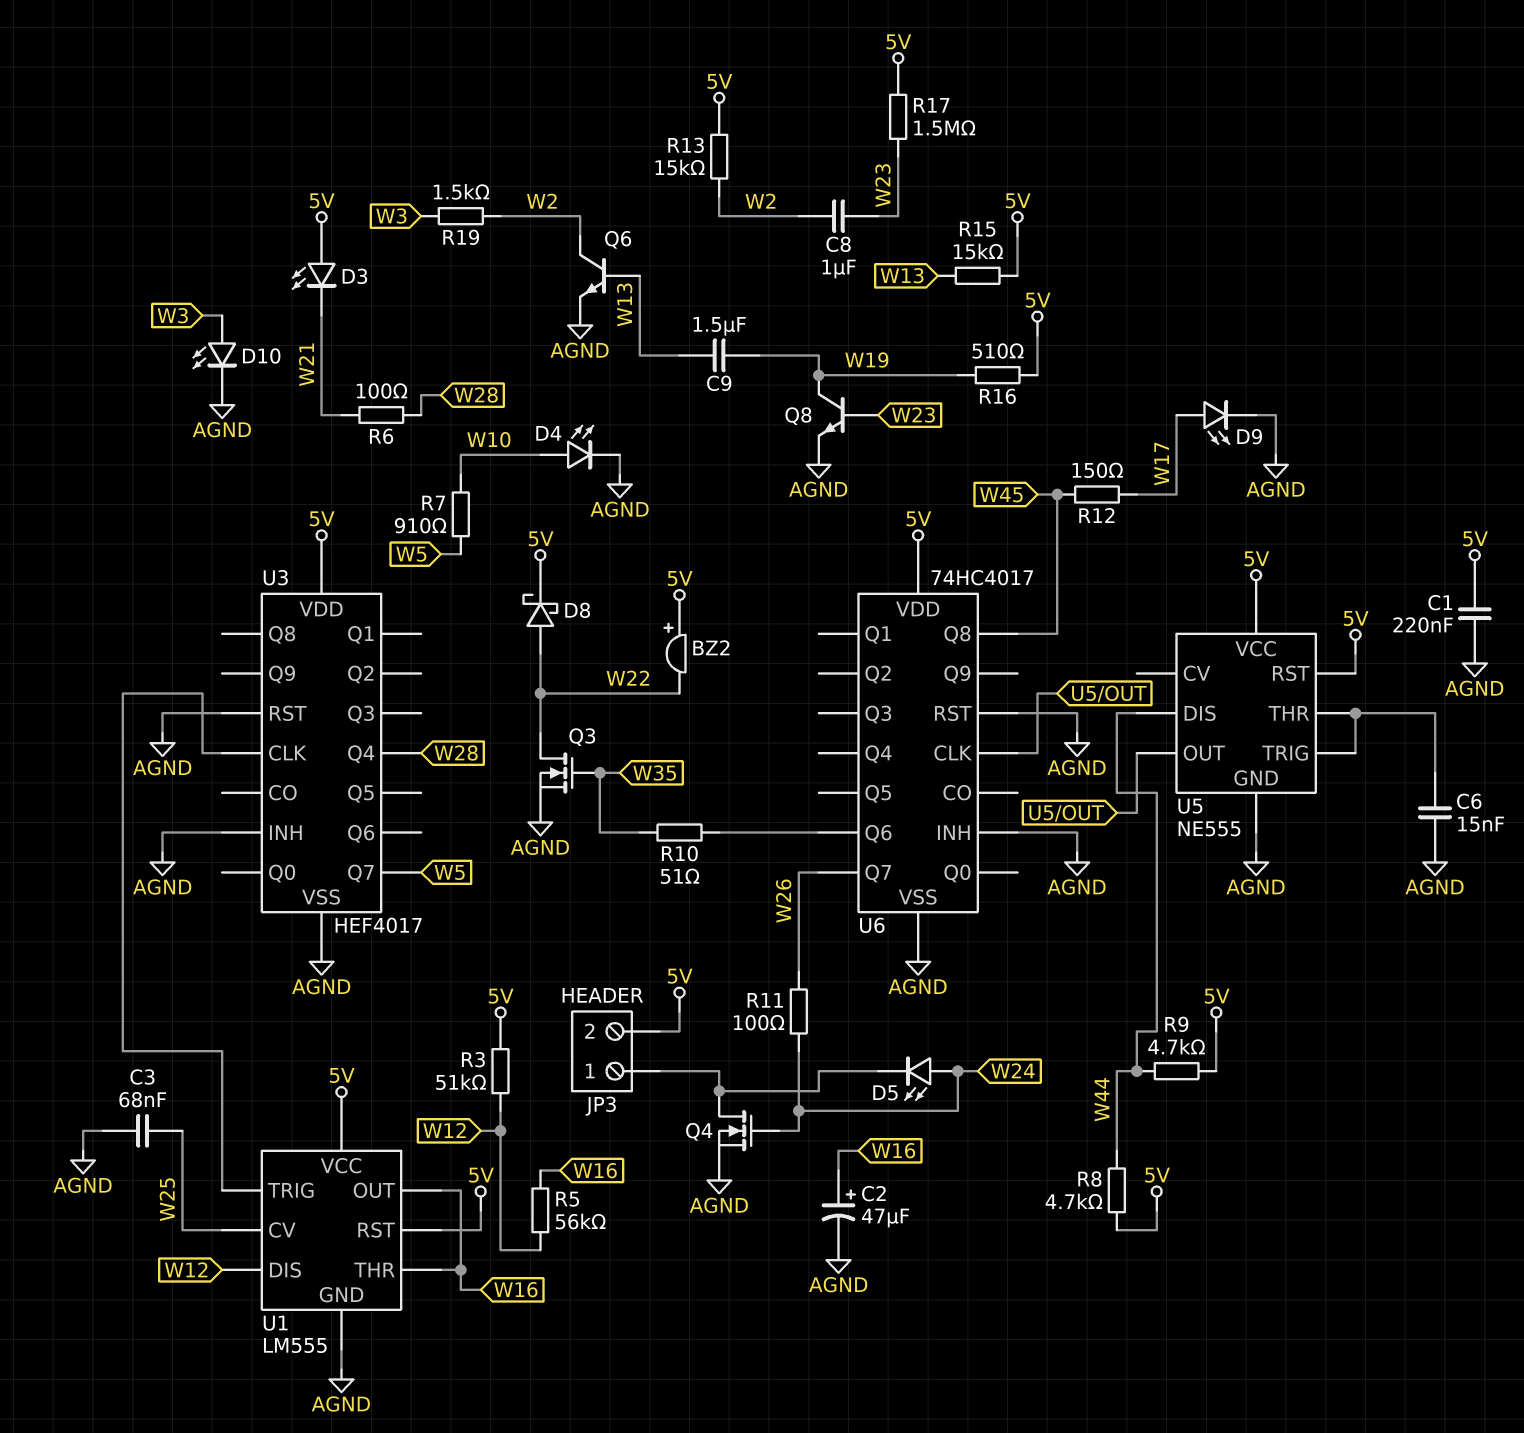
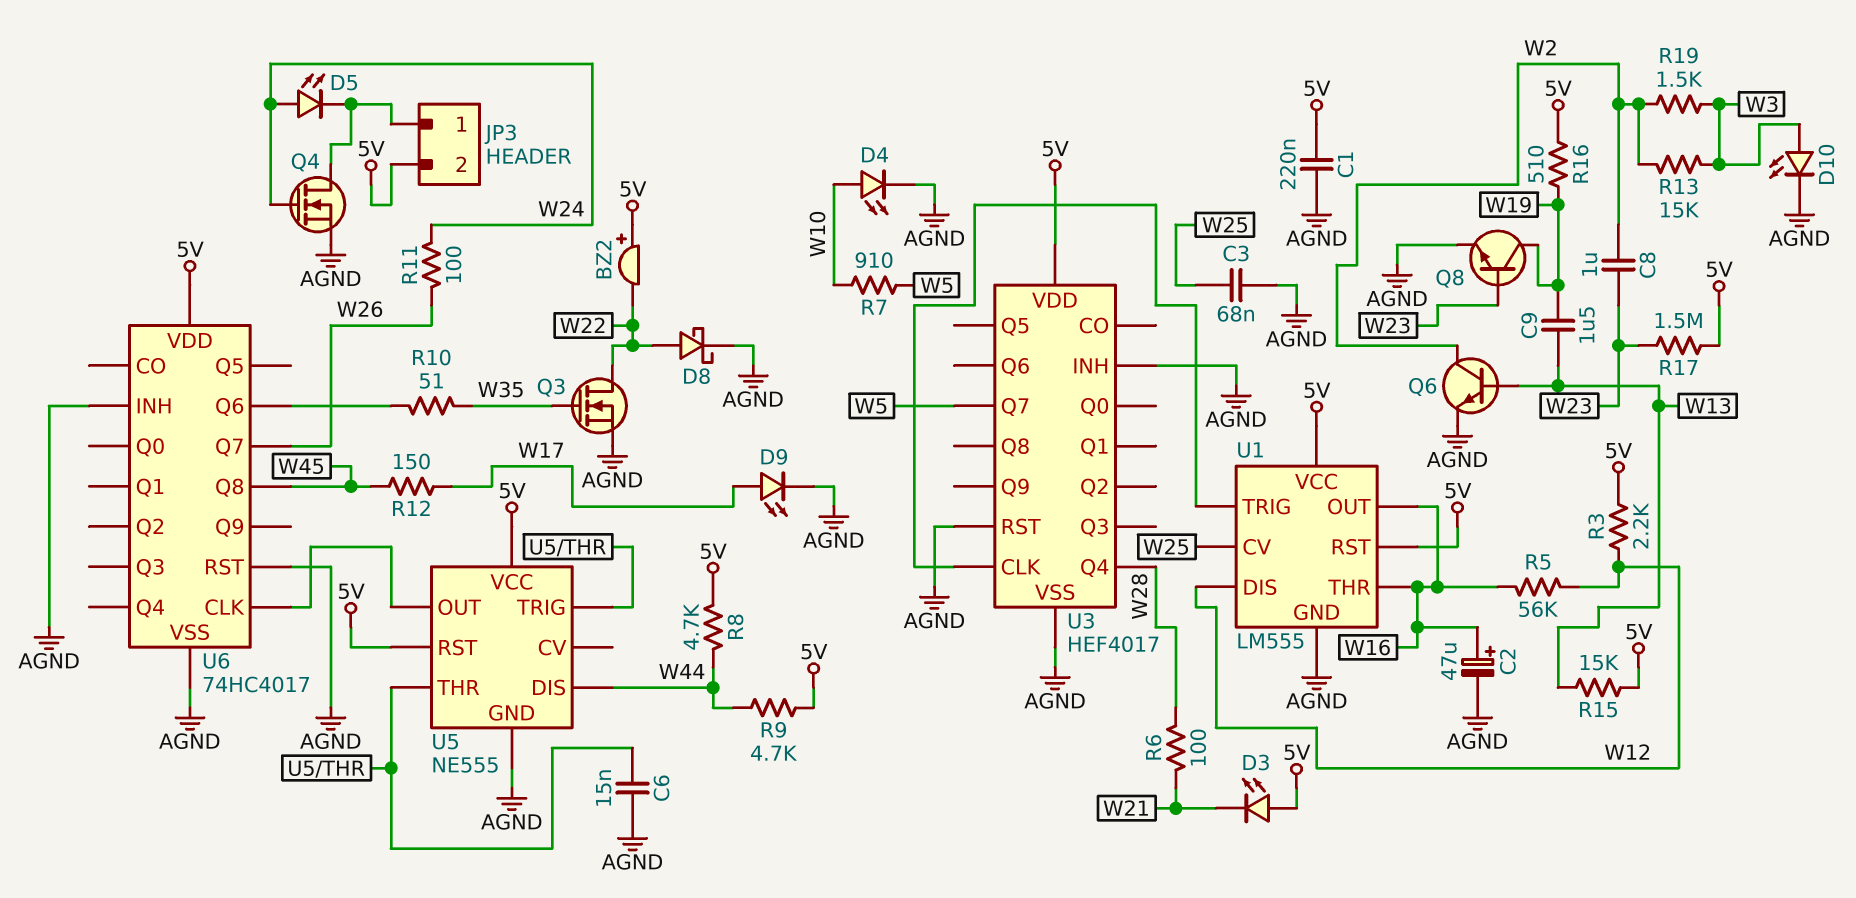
D8: schottky (A W22, K 5V) -> schottky (A W22, K AGND)
R3: 51k (5V, W12) -> 2.2k (5V, W12)
R13: 15k (5V, W2) -> 15k (W2, W3)

